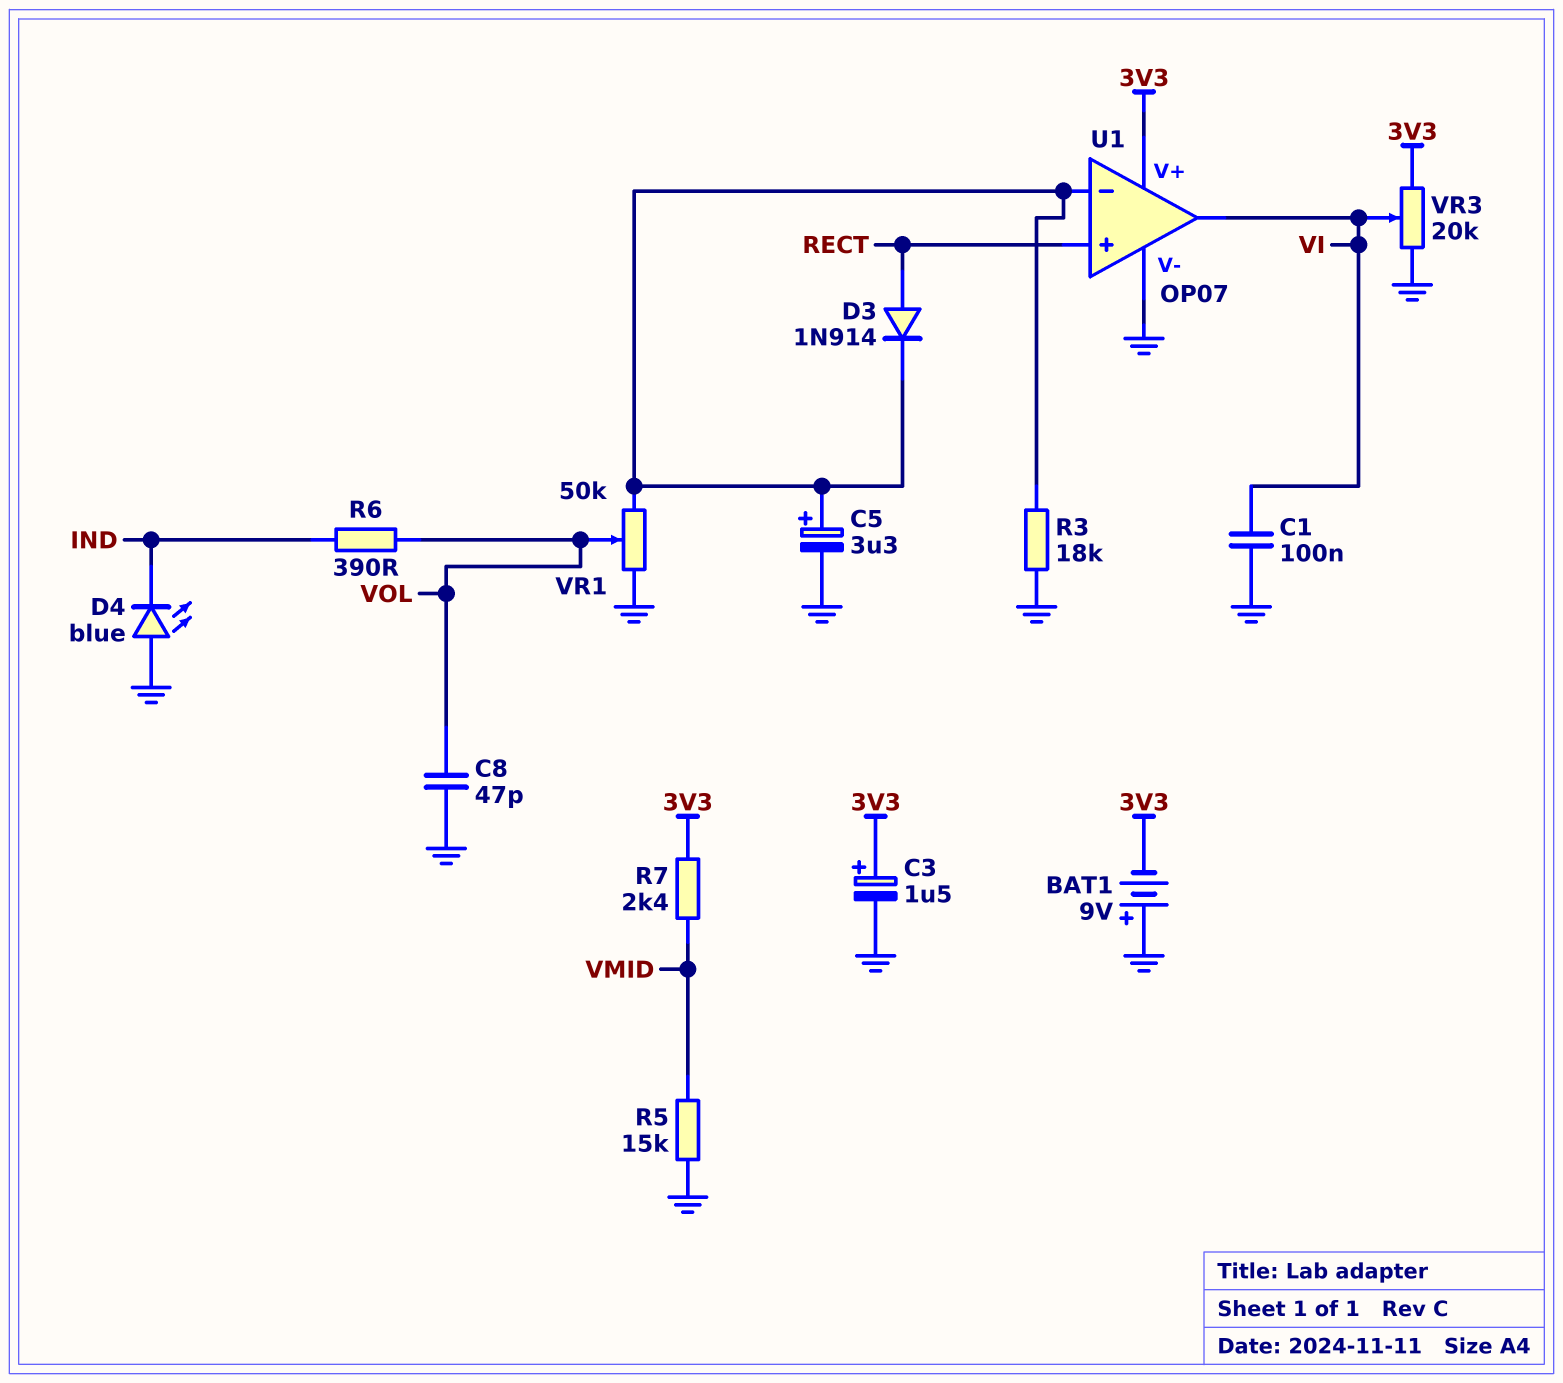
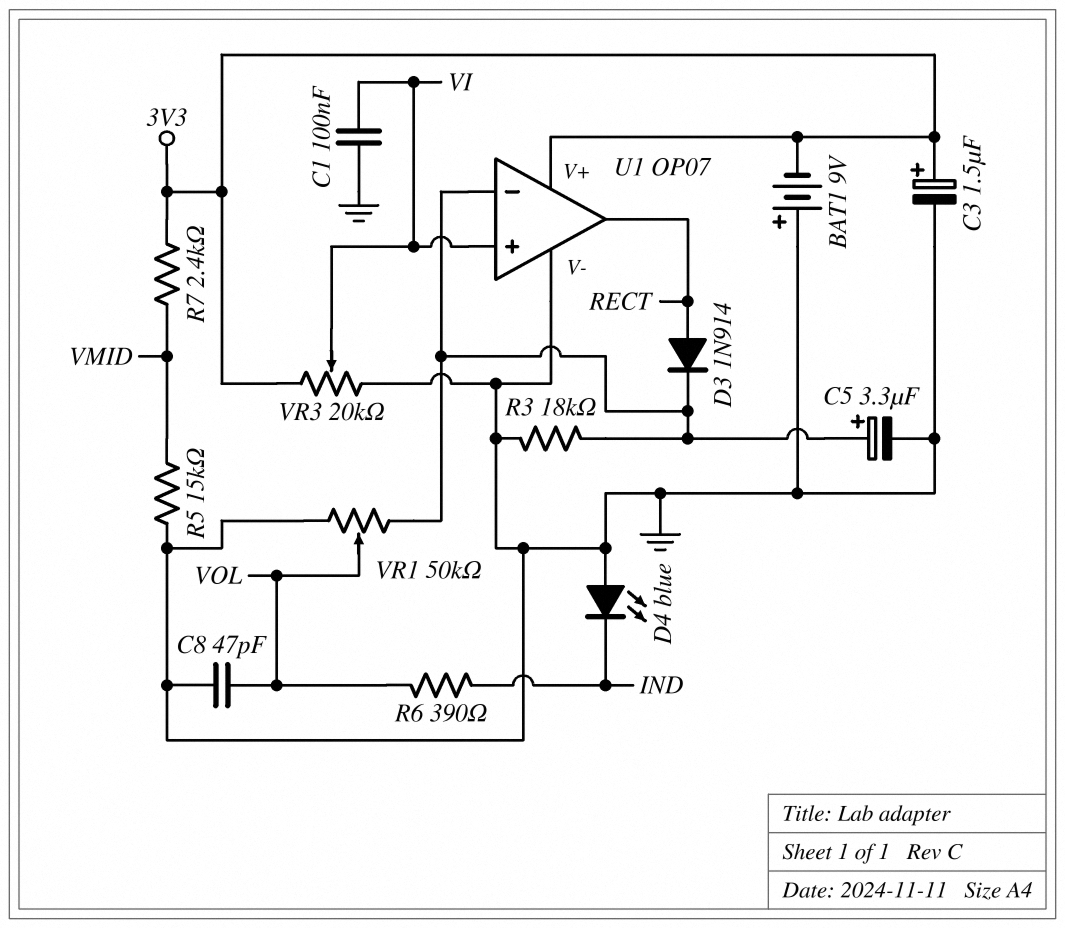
U1 pin in+: RECT -> VI
U1 pin out: VI -> RECT

